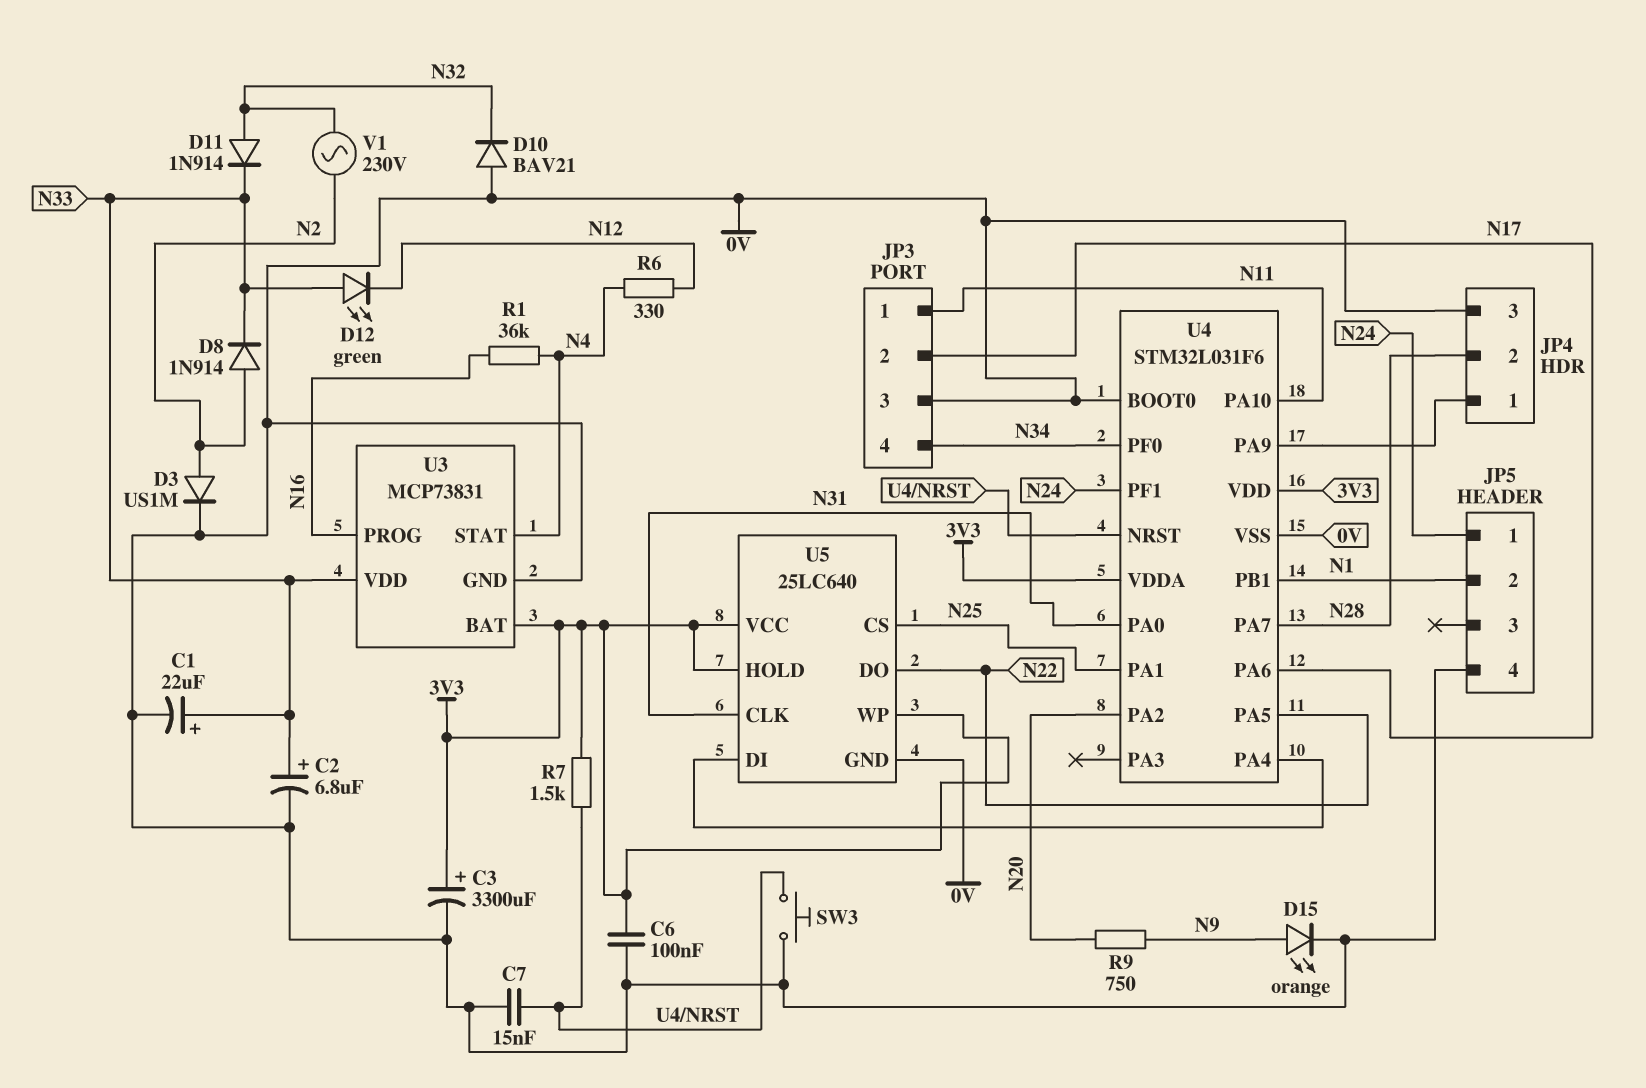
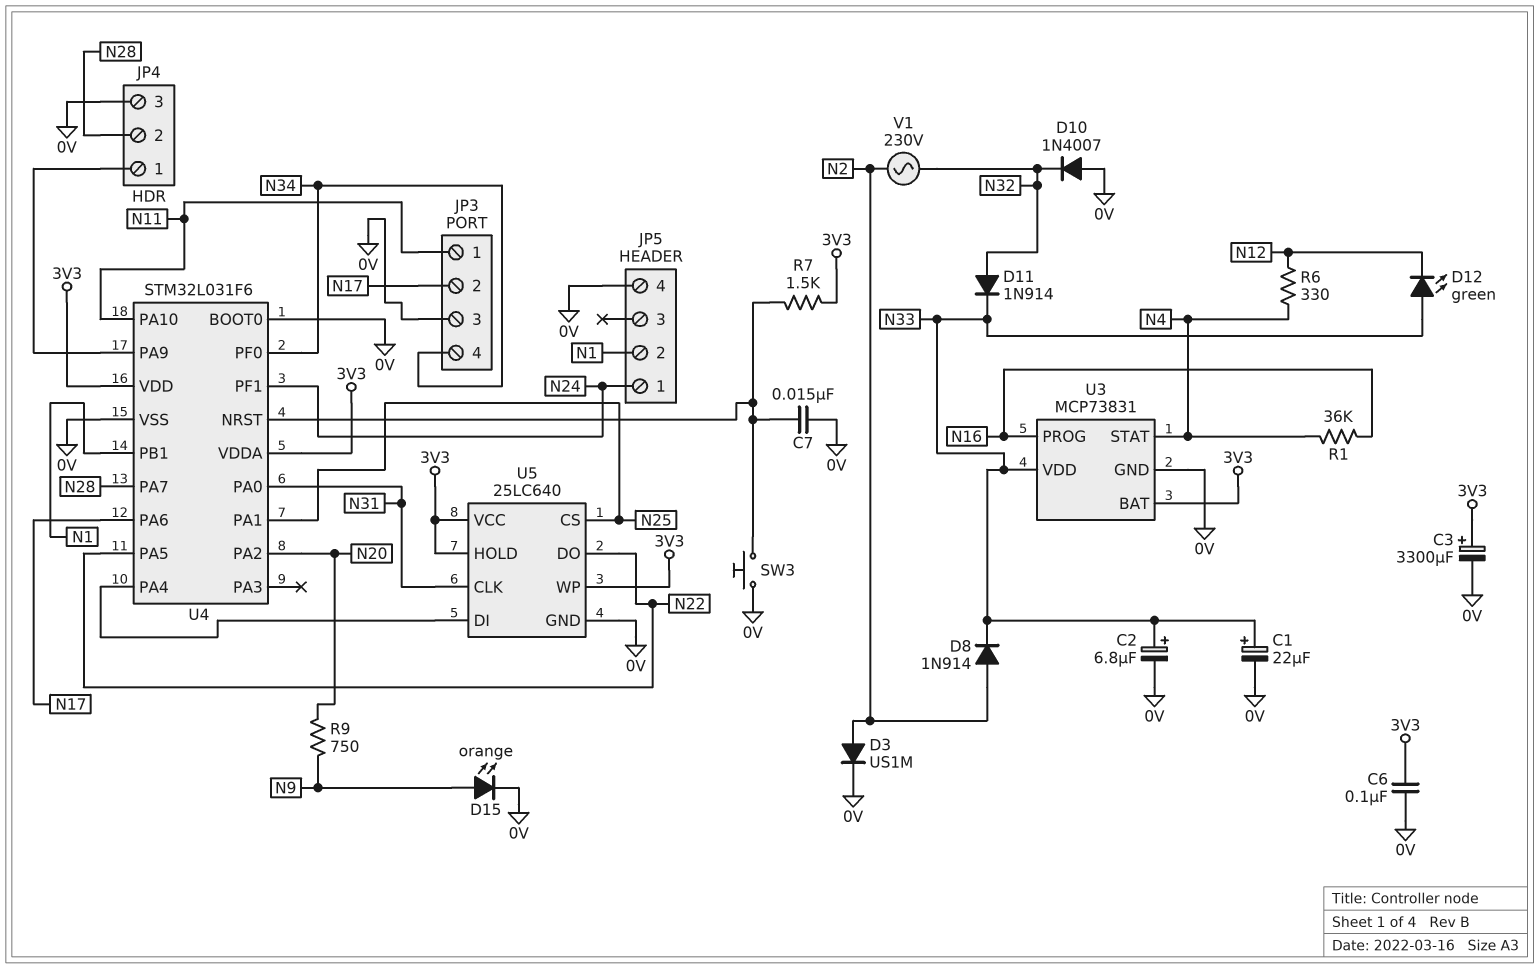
D10: diode BAV21 (A 0V, K N32) -> diode 1N4007 (A 0V, K N32)

